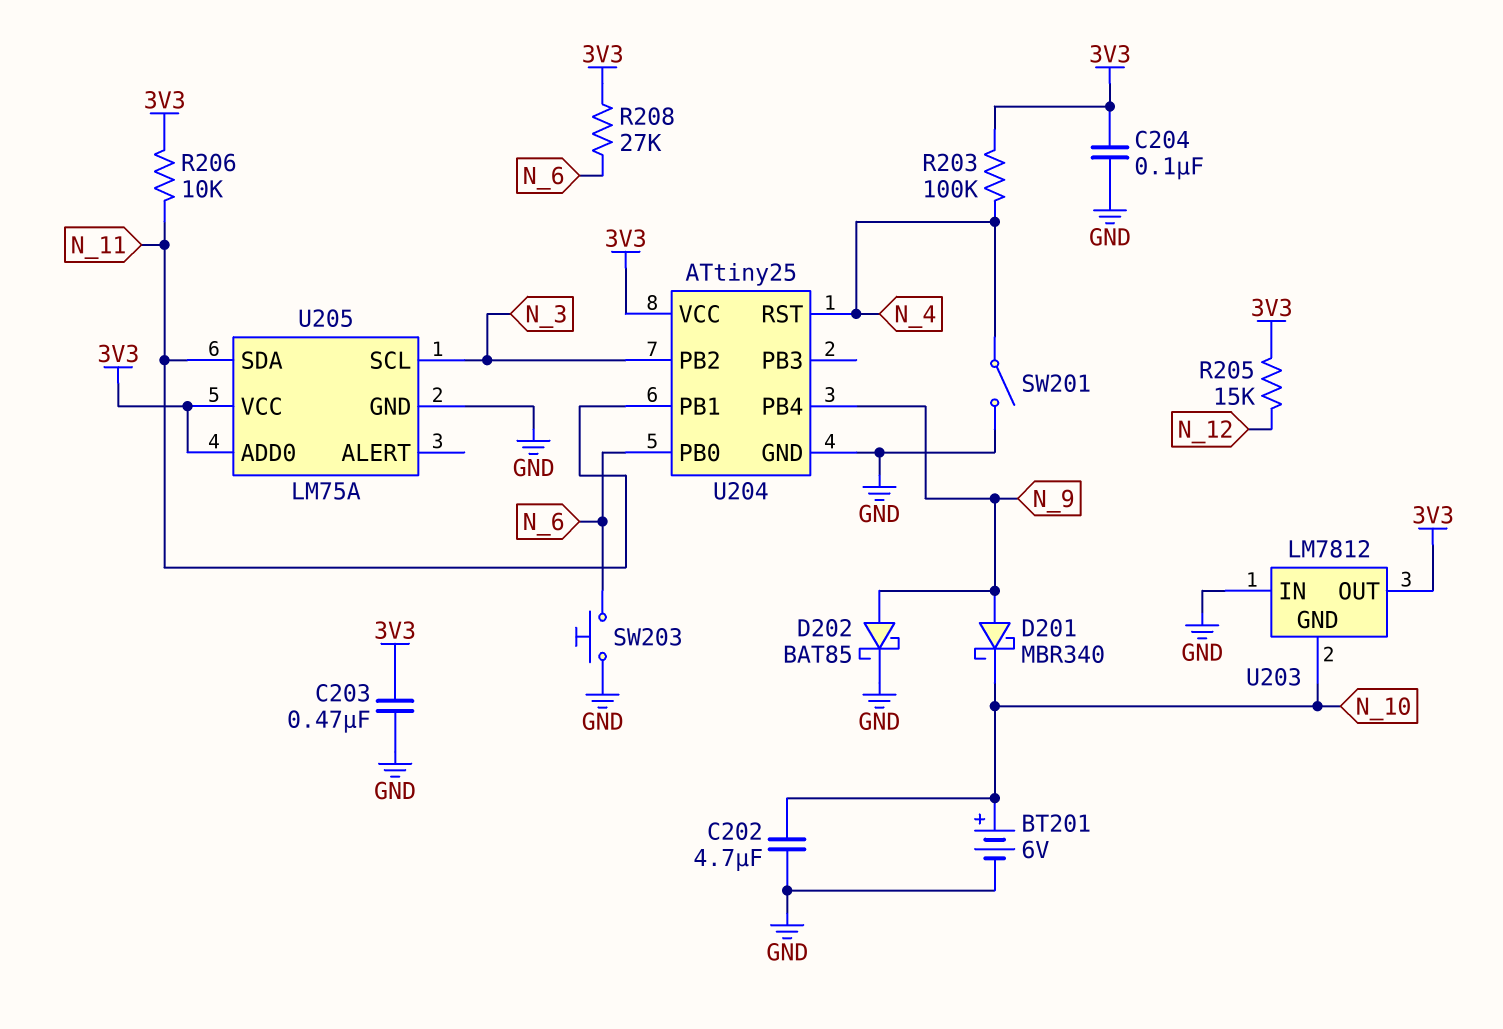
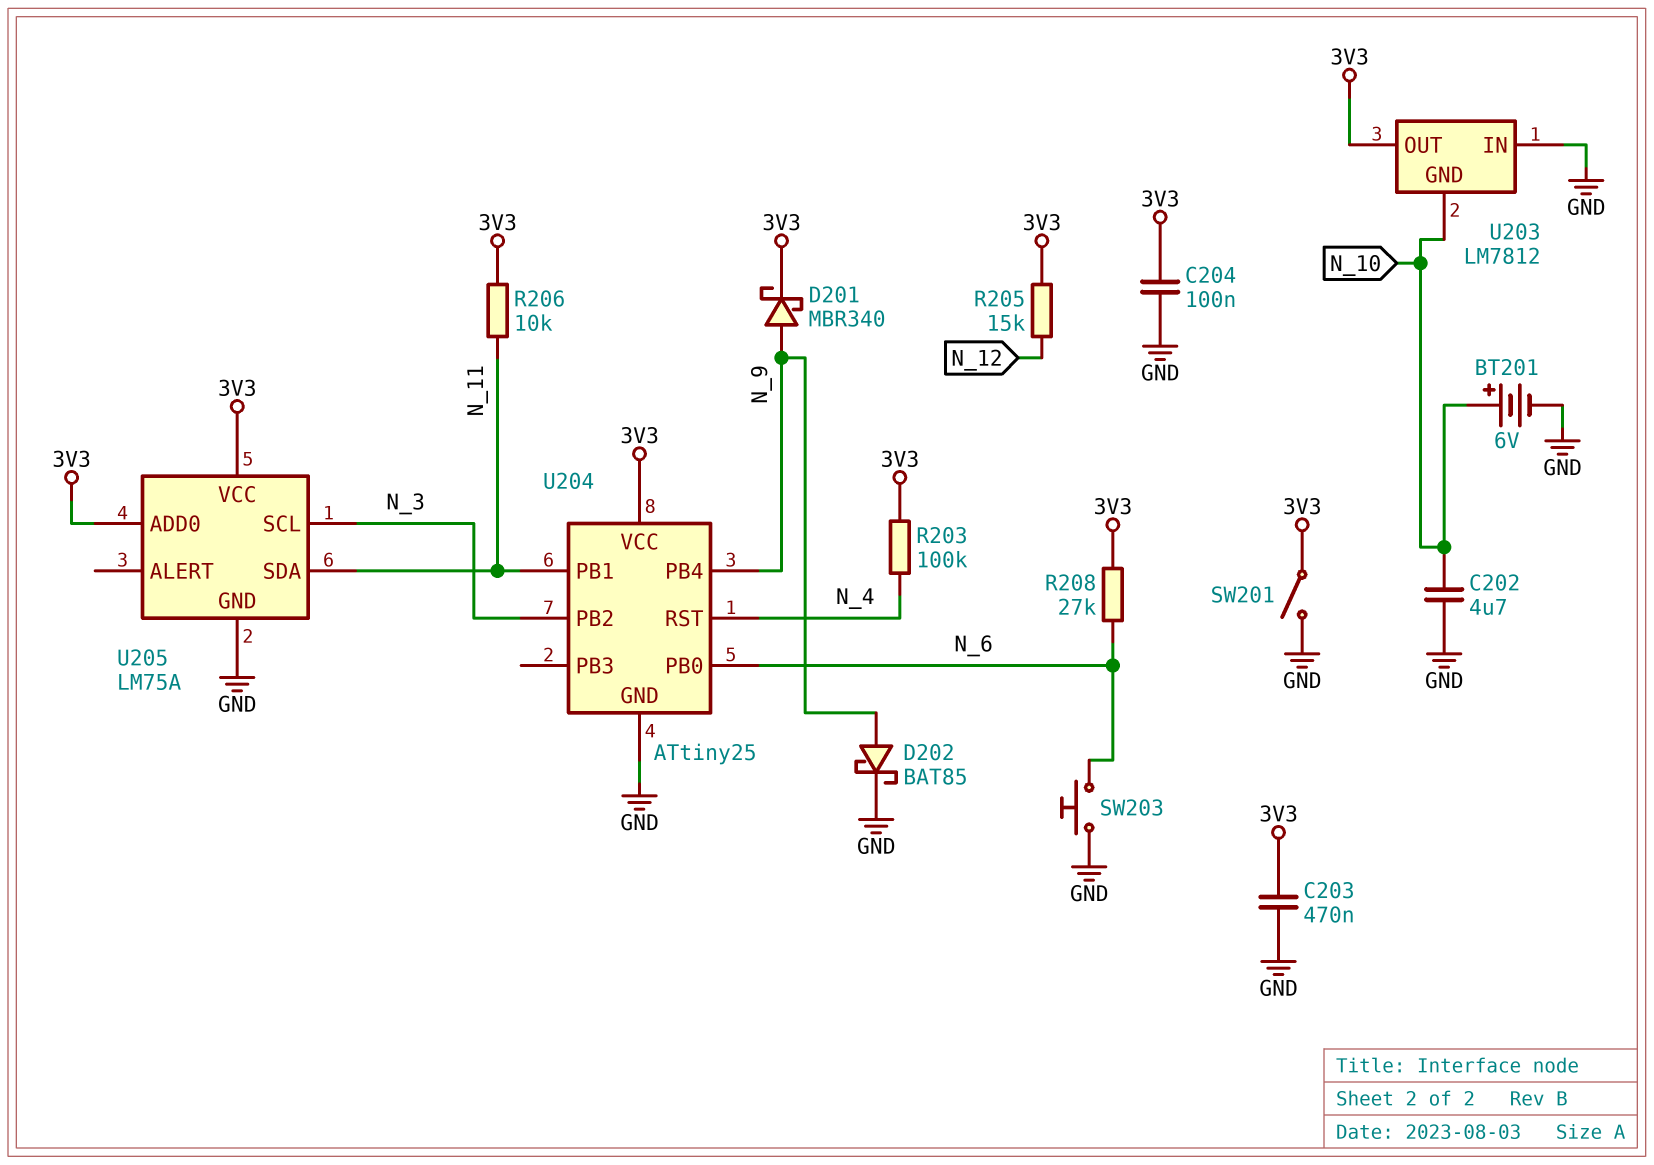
D201: schottky MBR340 (A N_9, K N_10) -> schottky MBR340 (A N_9, K 3V3)
SW201: switch (GND, N_4) -> switch (3V3, GND)

